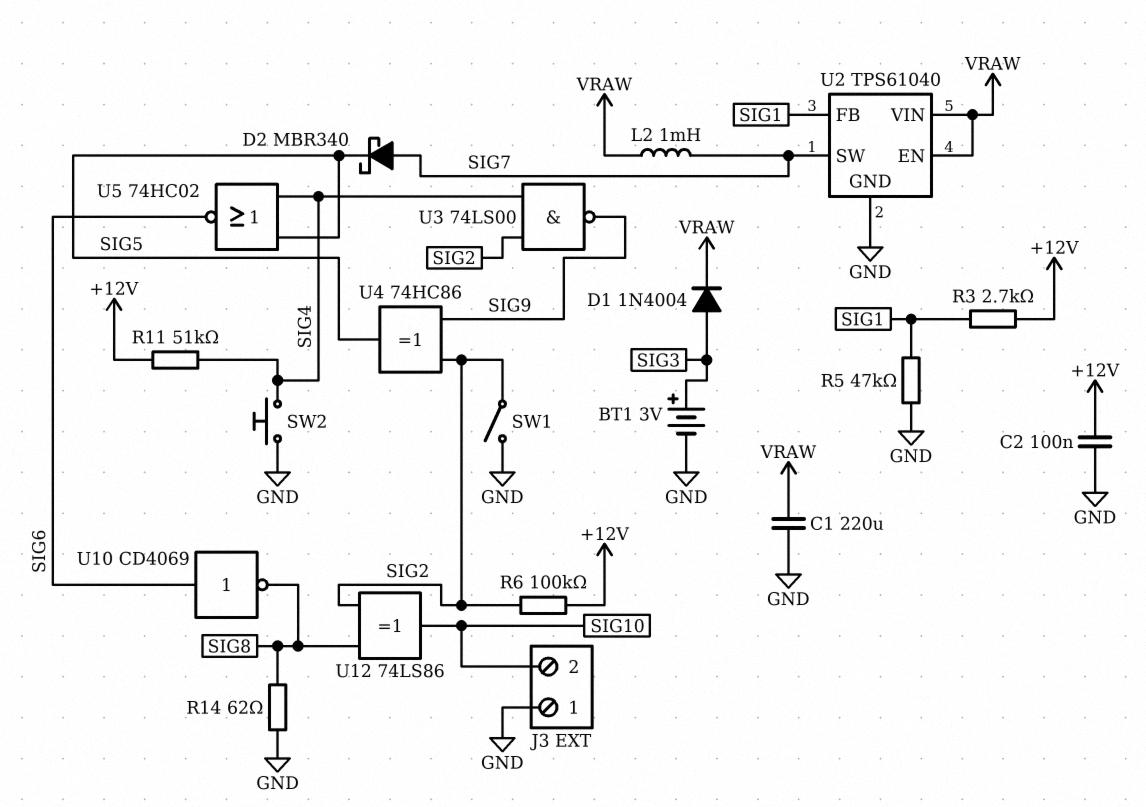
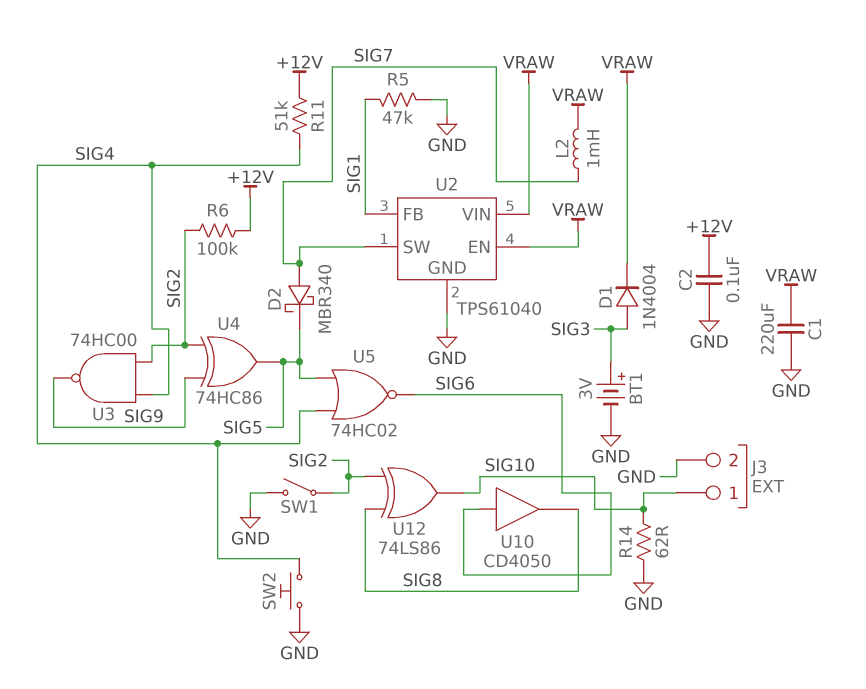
J3 pin 1: GND -> SIG10
J3 pin 2: SIG10 -> GND
R3: 2.7k (+12V, SIG1) -> none
R14: 62 (GND, SIG8) -> 62 (GND, SIG10)
U3: NAND 74LS00 (in SIG2, in SIG4, out SIG9) -> NAND 74HC00 (in SIG2, in SIG4, out SIG9)
U10: NOT CD4069 (in SIG6, out SIG8) -> buffer CD4050 (in SIG6, out SIG8)

